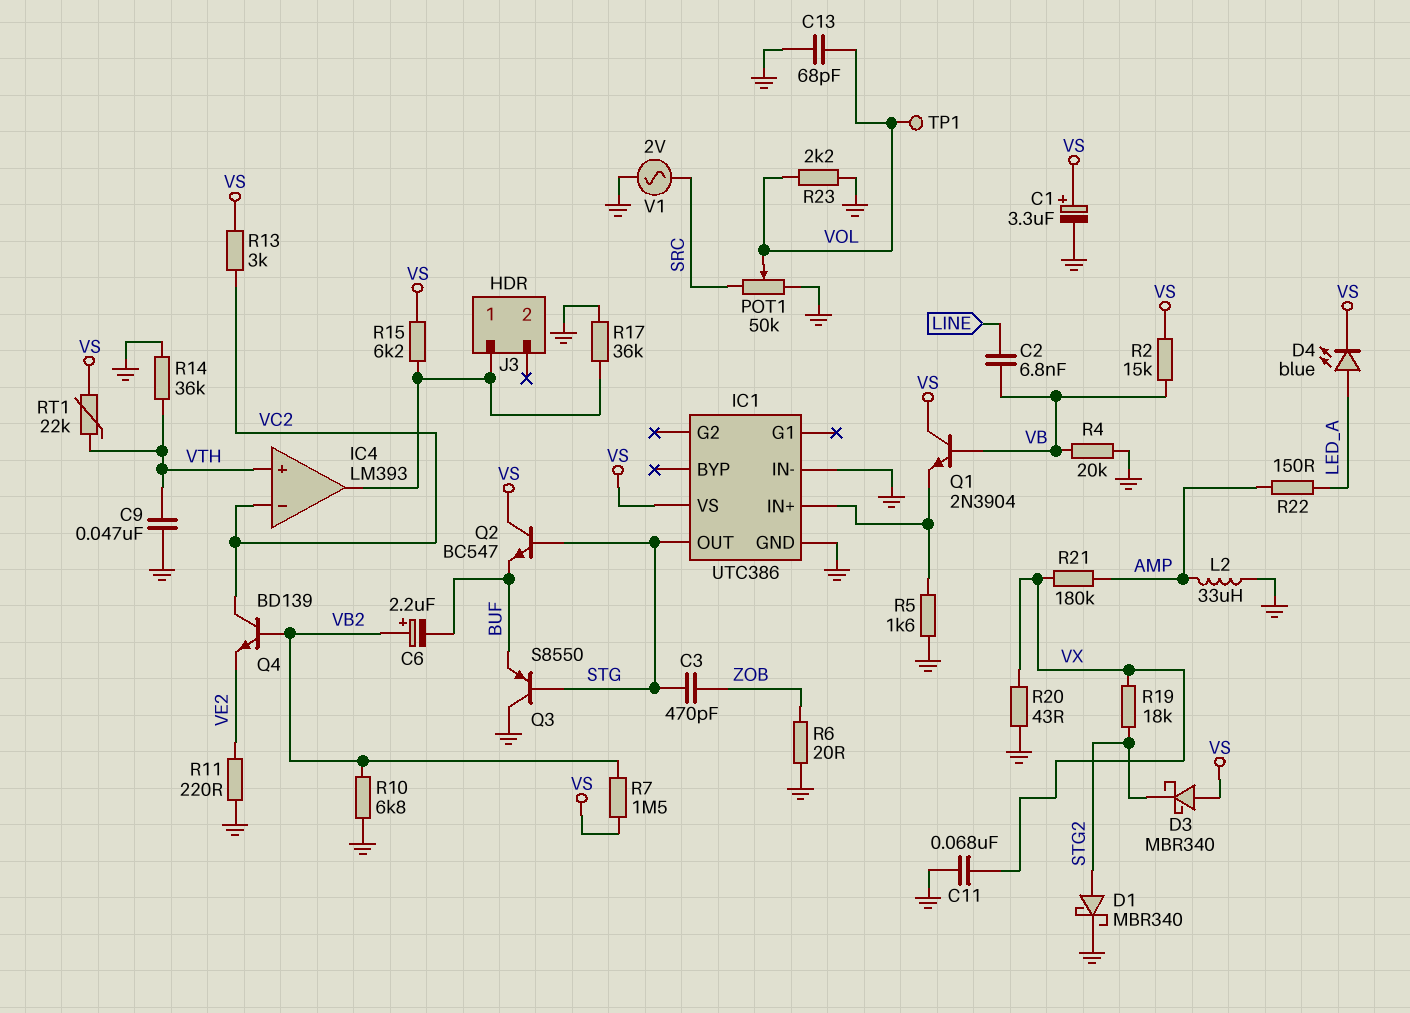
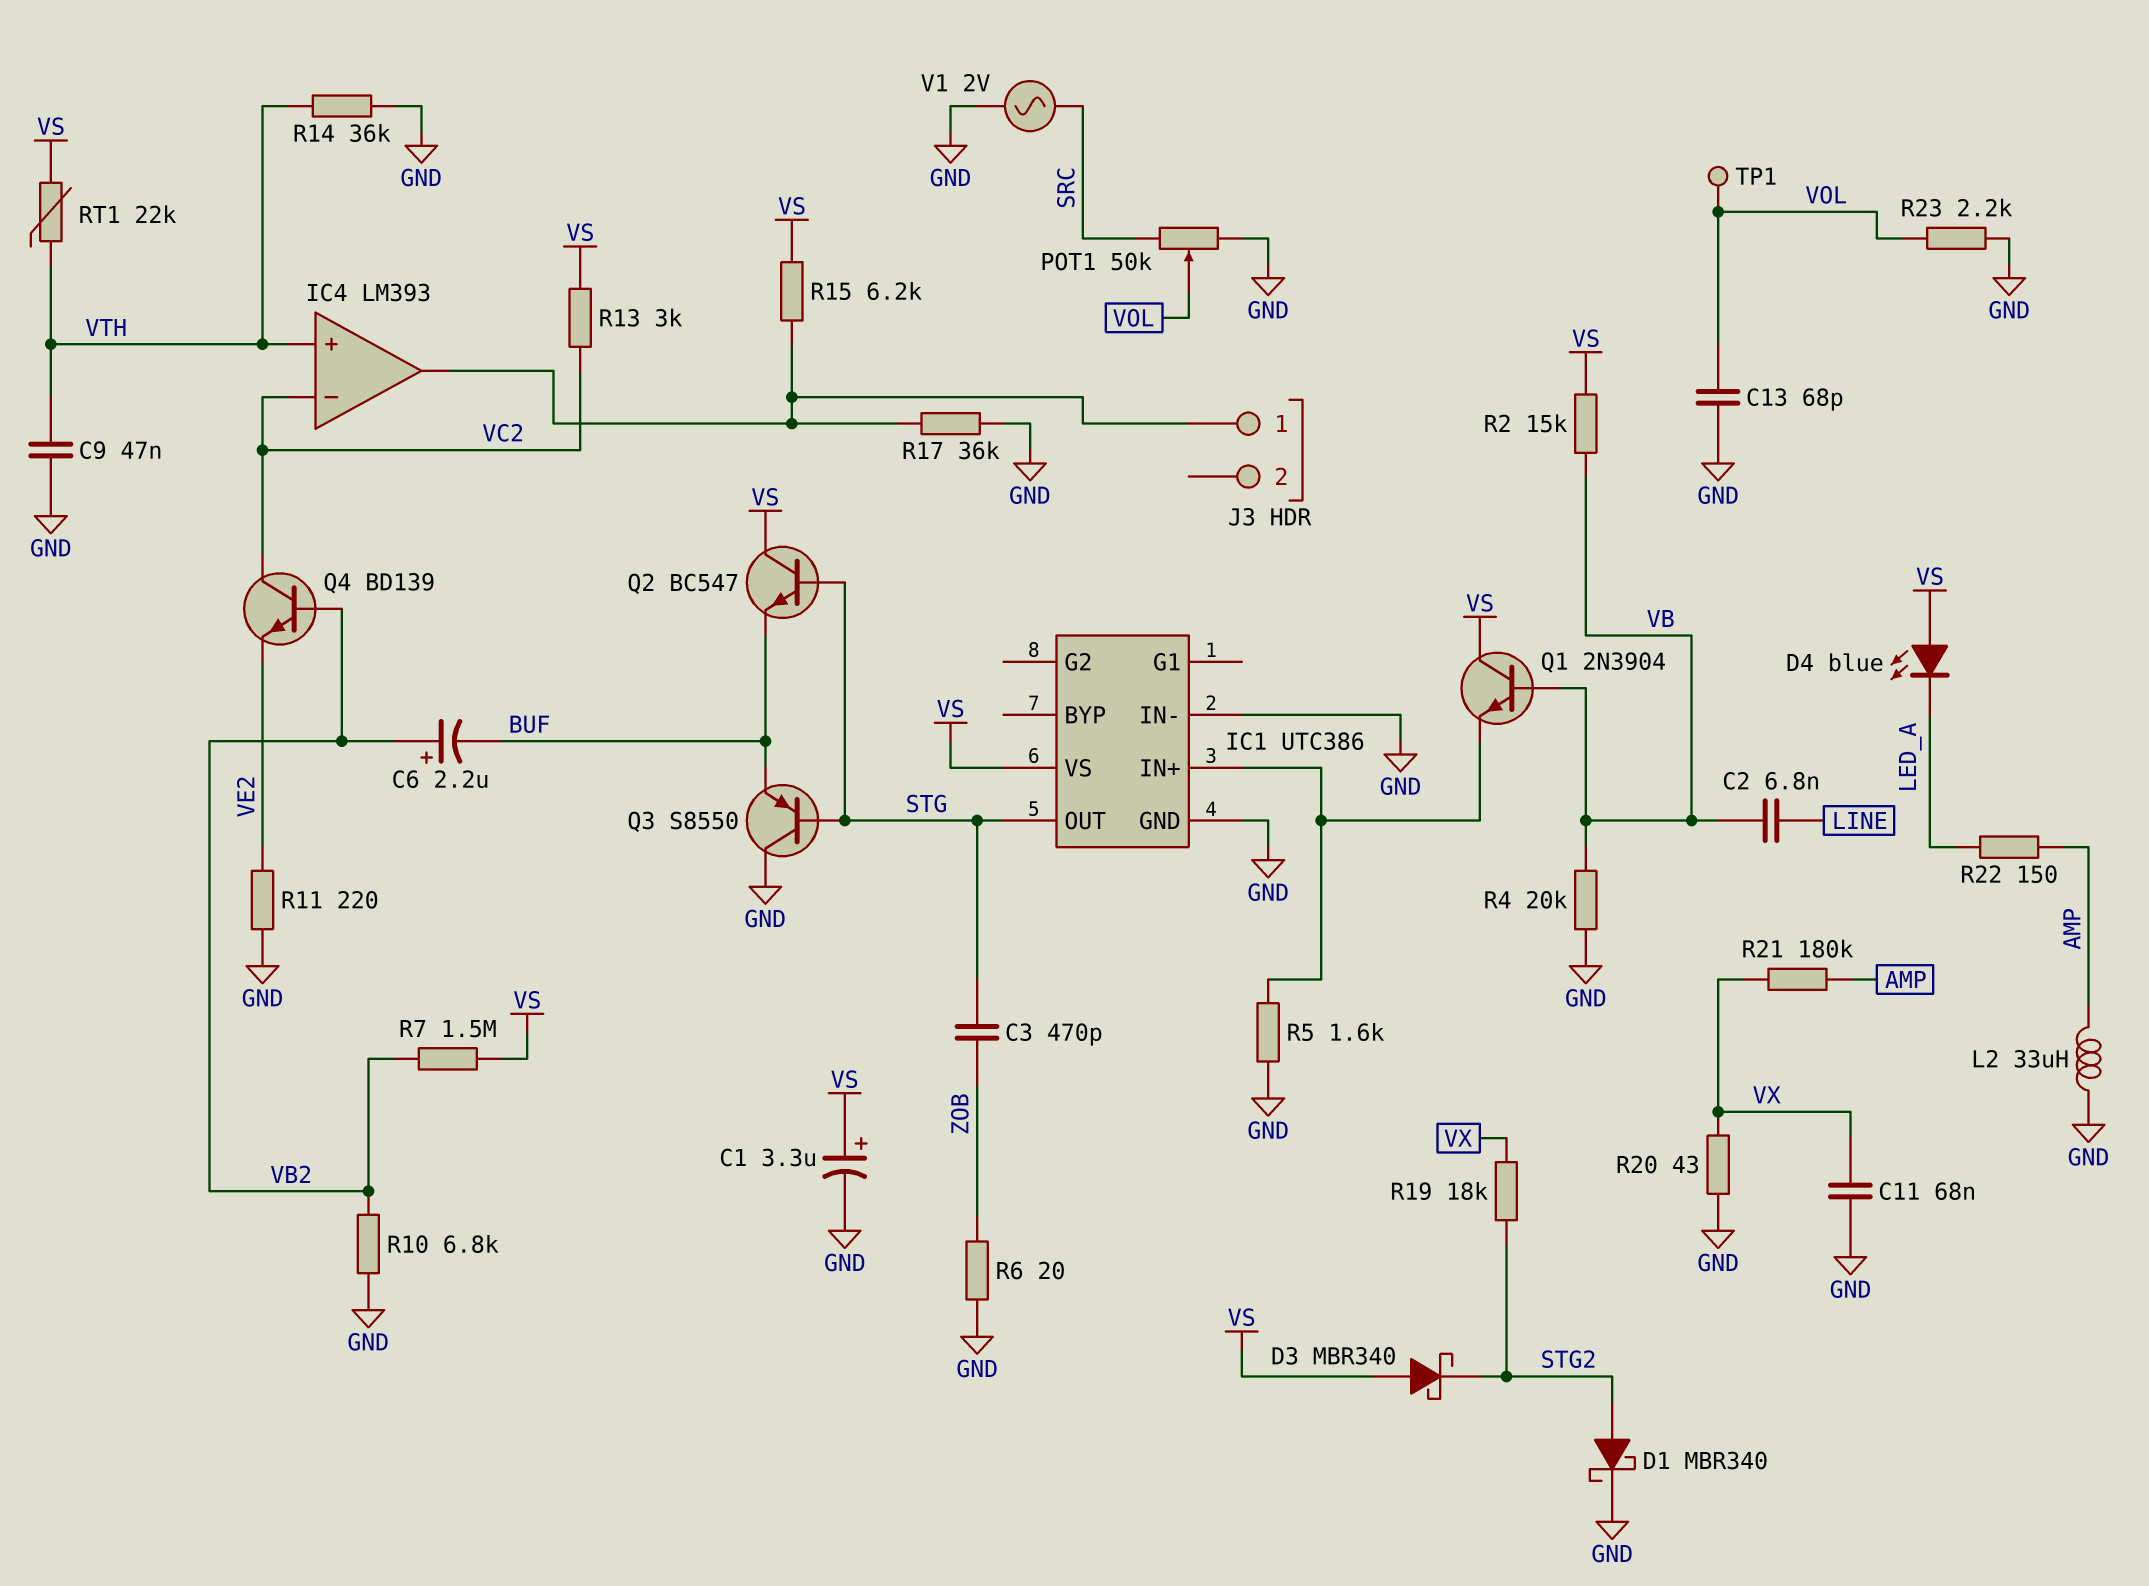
D4: LED blue (A LED_A, K VS) -> LED blue (A VS, K LED_A)

